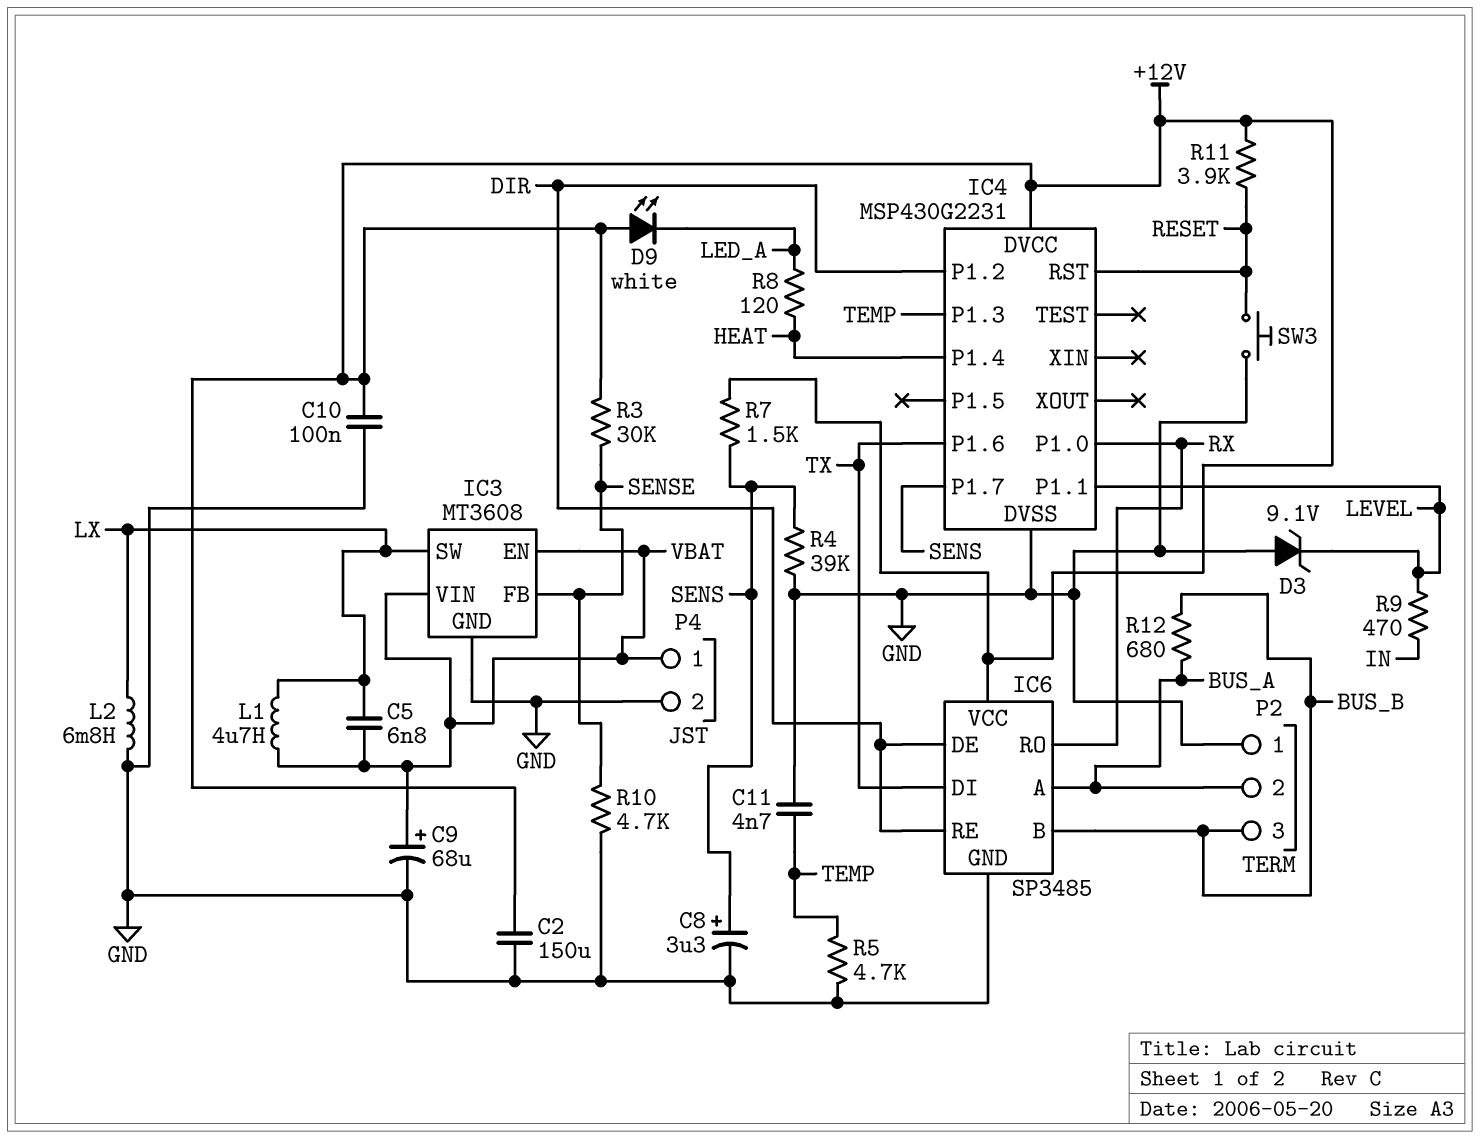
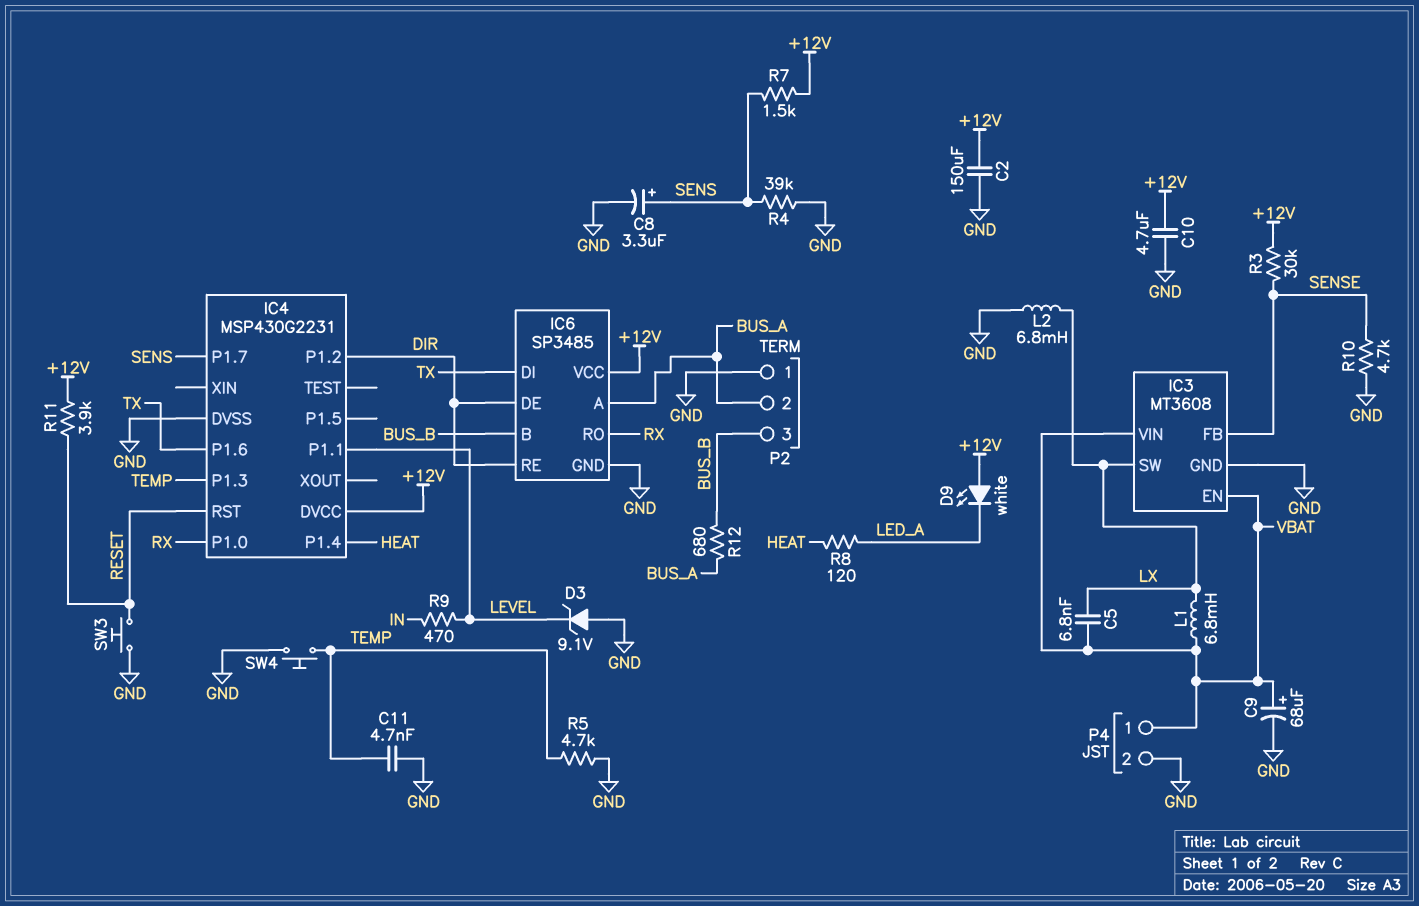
C10: 100nF (+12V, GND) -> 4.7uF (+12V, GND)
L1: 4.7uH (LX, VBAT) -> 6.8mH (LX, VBAT)
SW4: none -> button (GND, TEMP)

